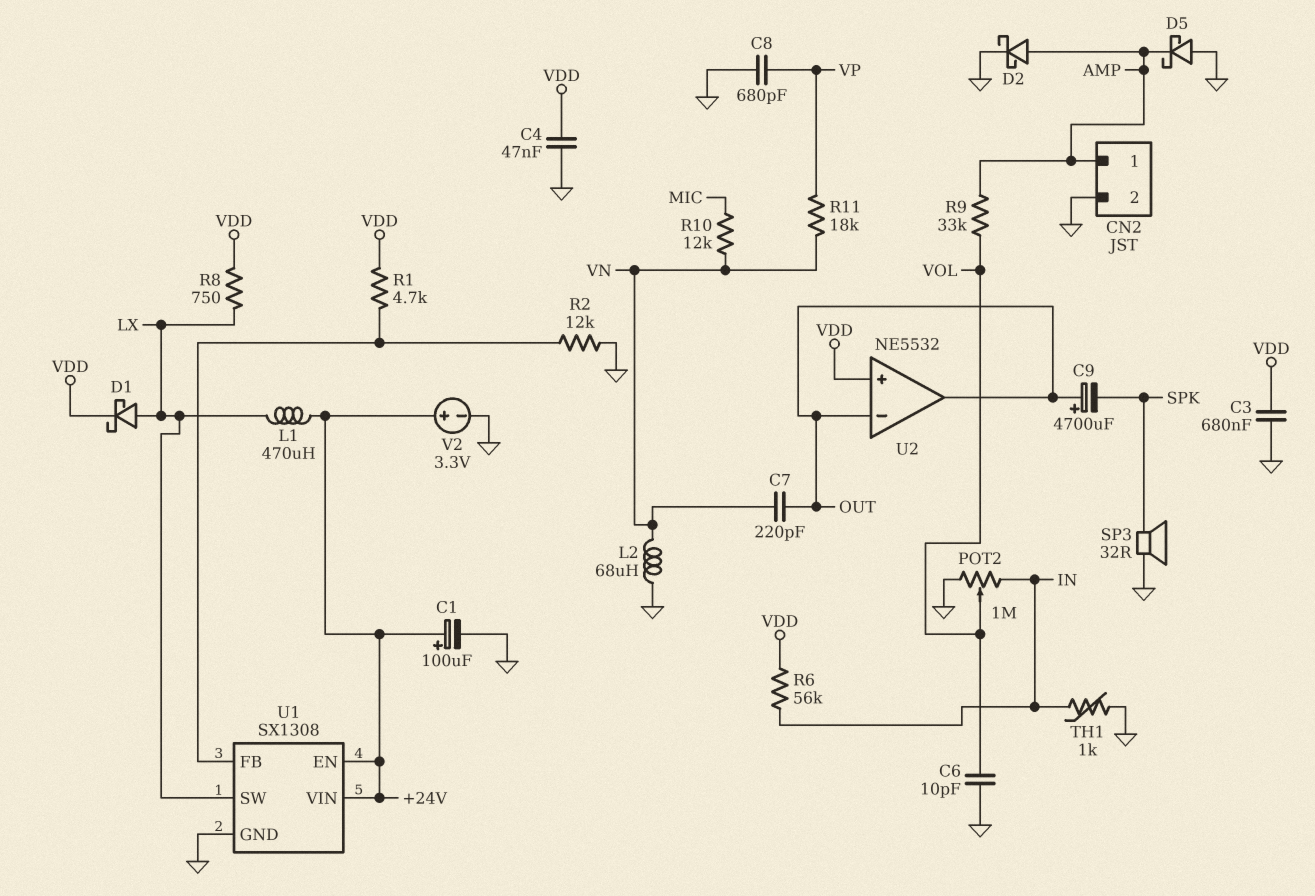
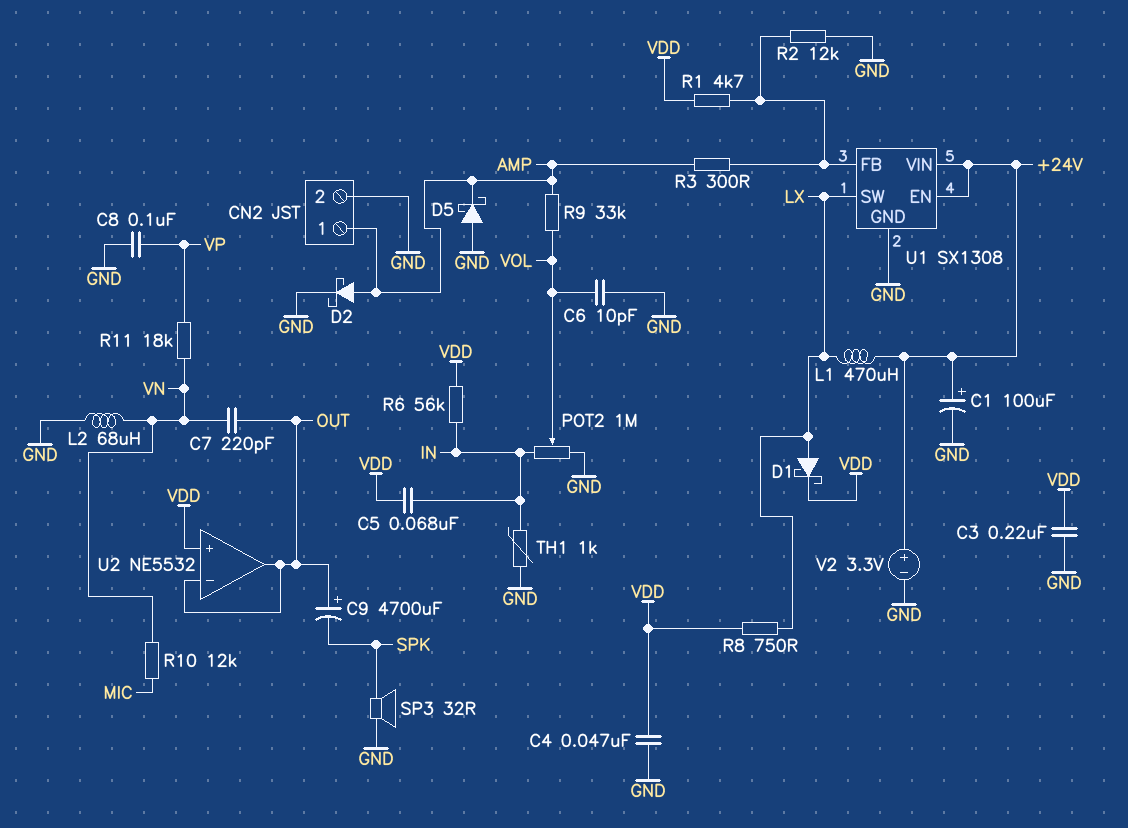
C3: 680nF (GND, VDD) -> 220nF (GND, VDD)
C5: none -> 68nF (IN, VDD)
C8: 680pF (GND, VP) -> 100nF (GND, VP)
R3: none -> 300 (AMP, U1/FB)

